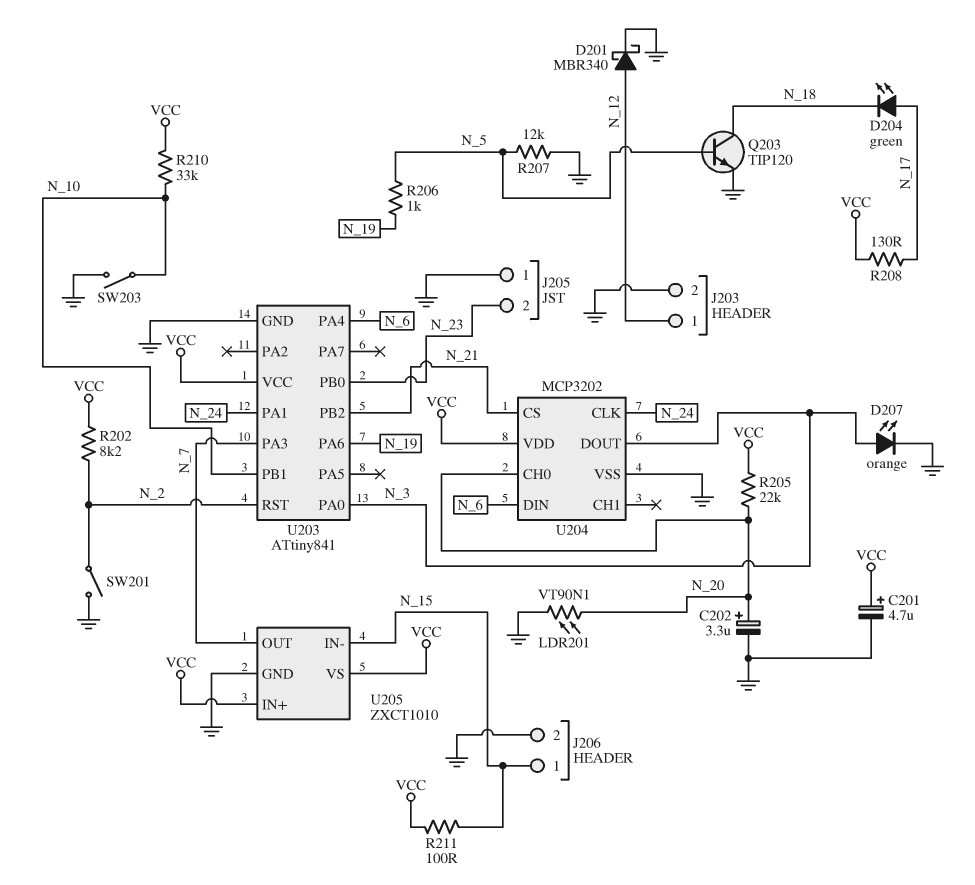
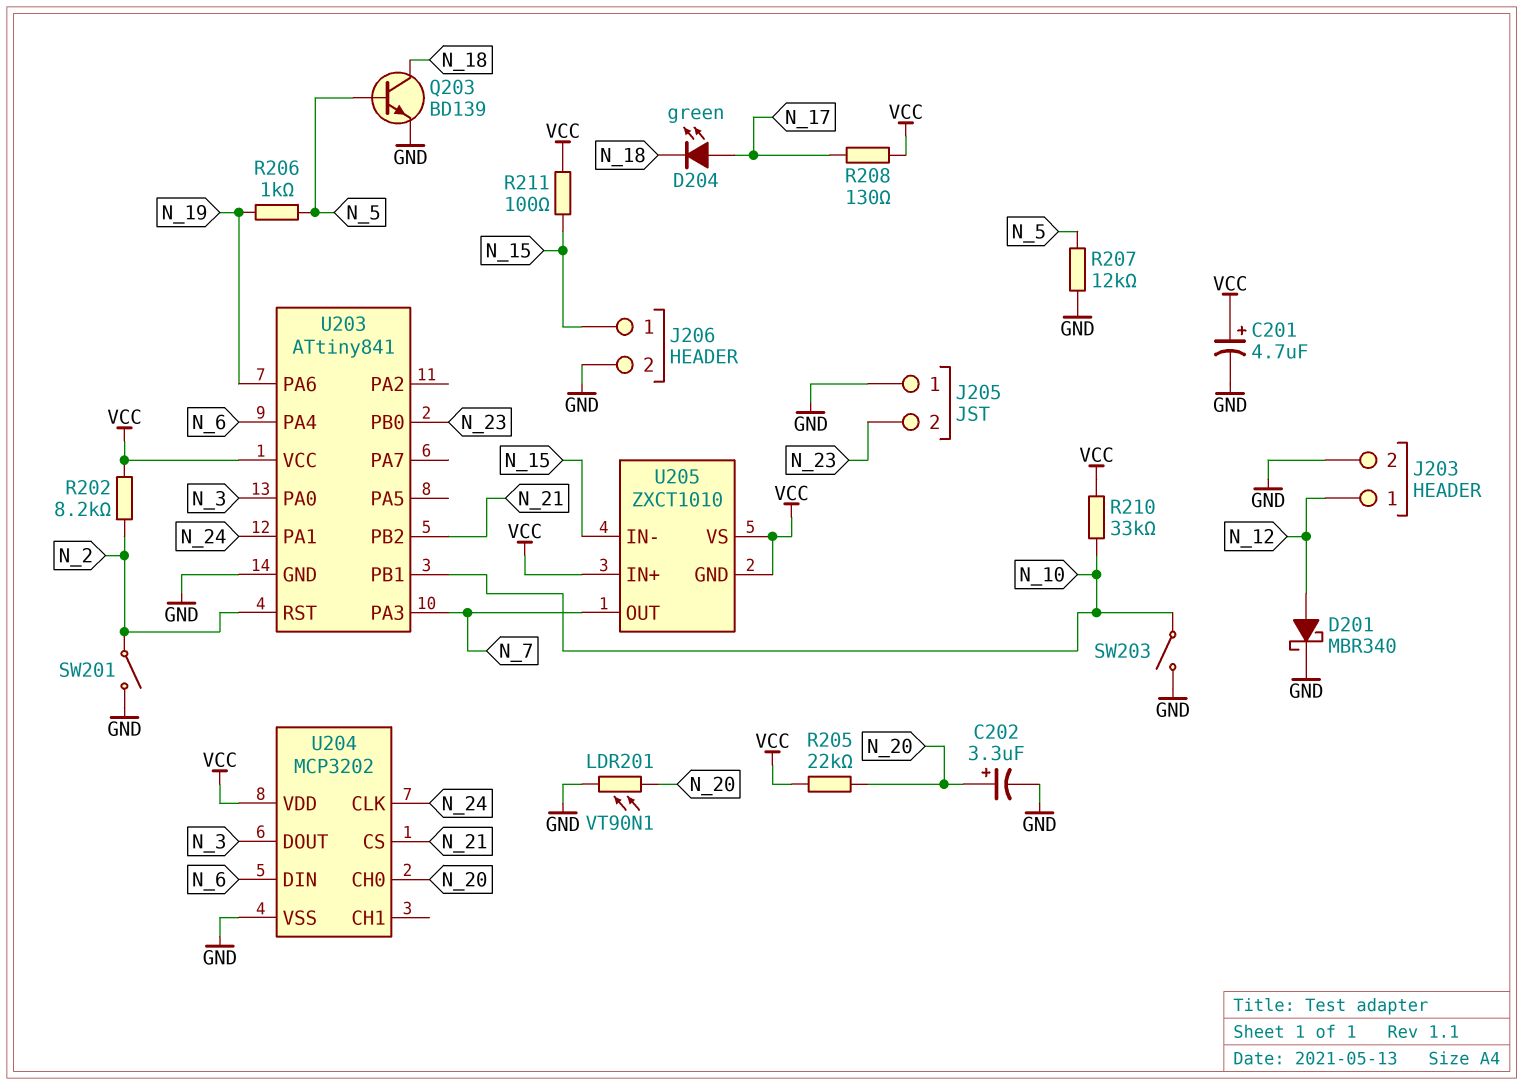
D207: LED orange (A N_3, K GND) -> none
Q203: NPN TIP120 (B N_5, C N_18, E GND) -> NPN BD139 (B N_5, C N_18, E GND)
U205 pin GND: GND -> VCC

